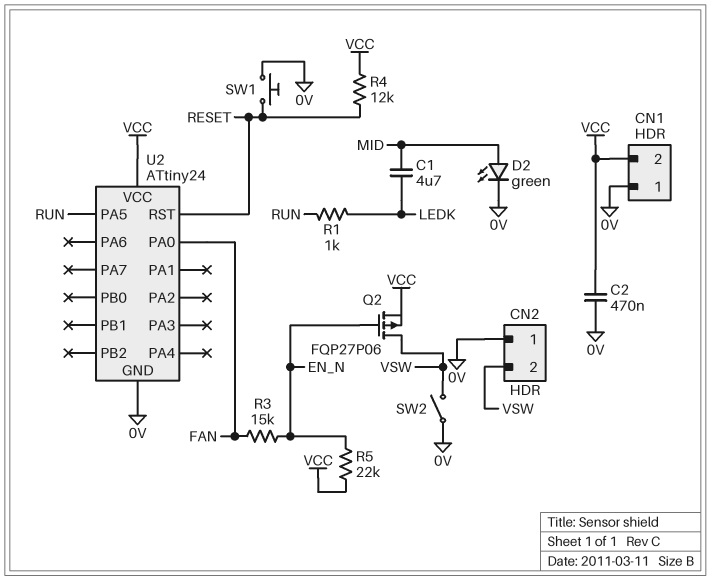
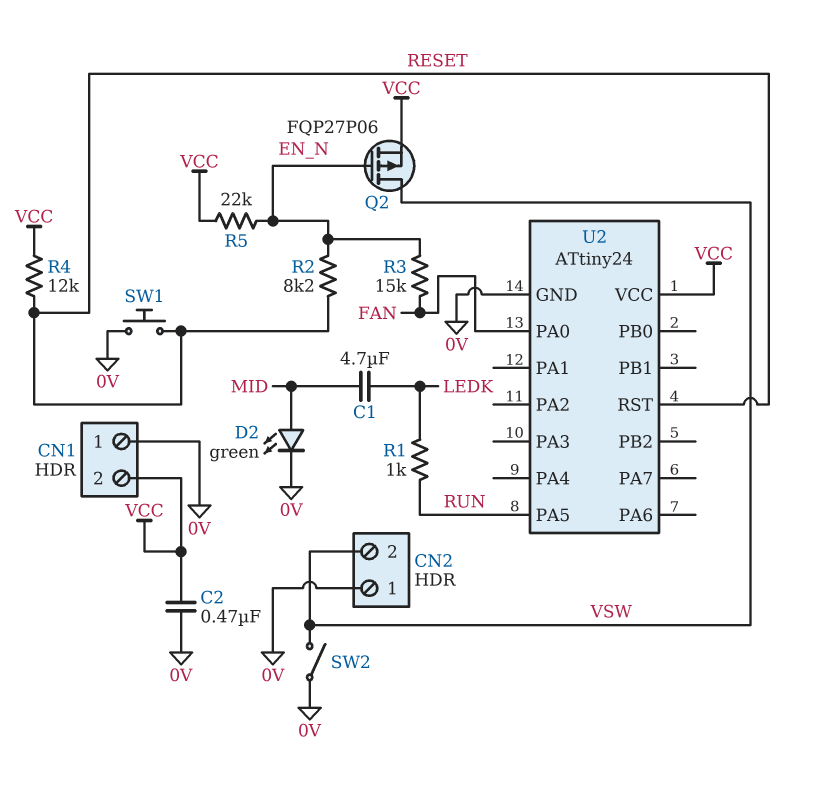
R2: none -> 8.2k (EN_N, RESET)

